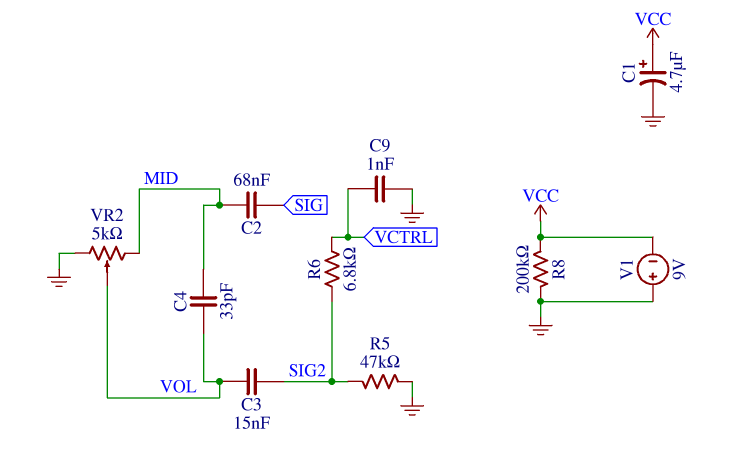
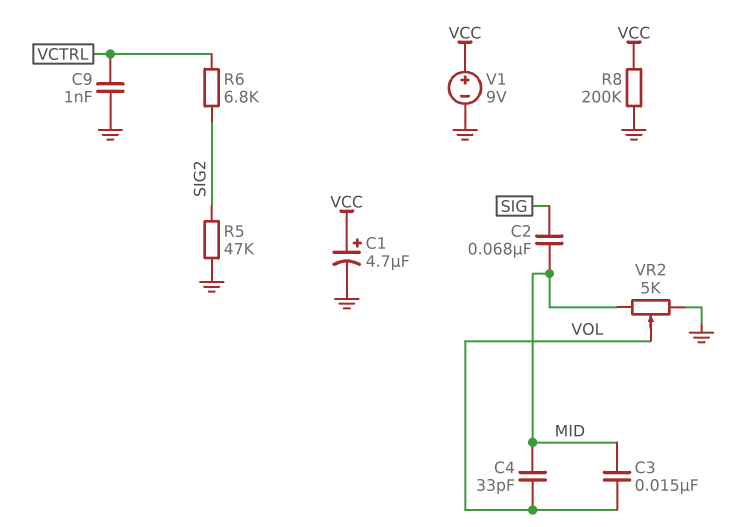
C3: 15nF (SIG2, VOL) -> 15nF (MID, VOL)
V1: 9V (plus GND, minus VCC) -> 9V (plus VCC, minus GND)

